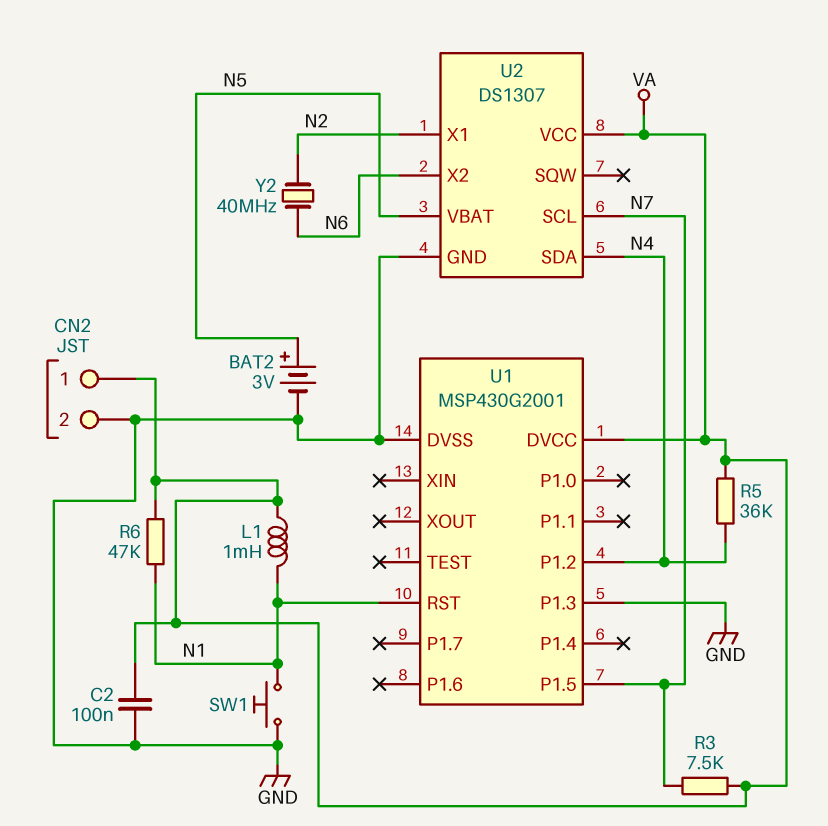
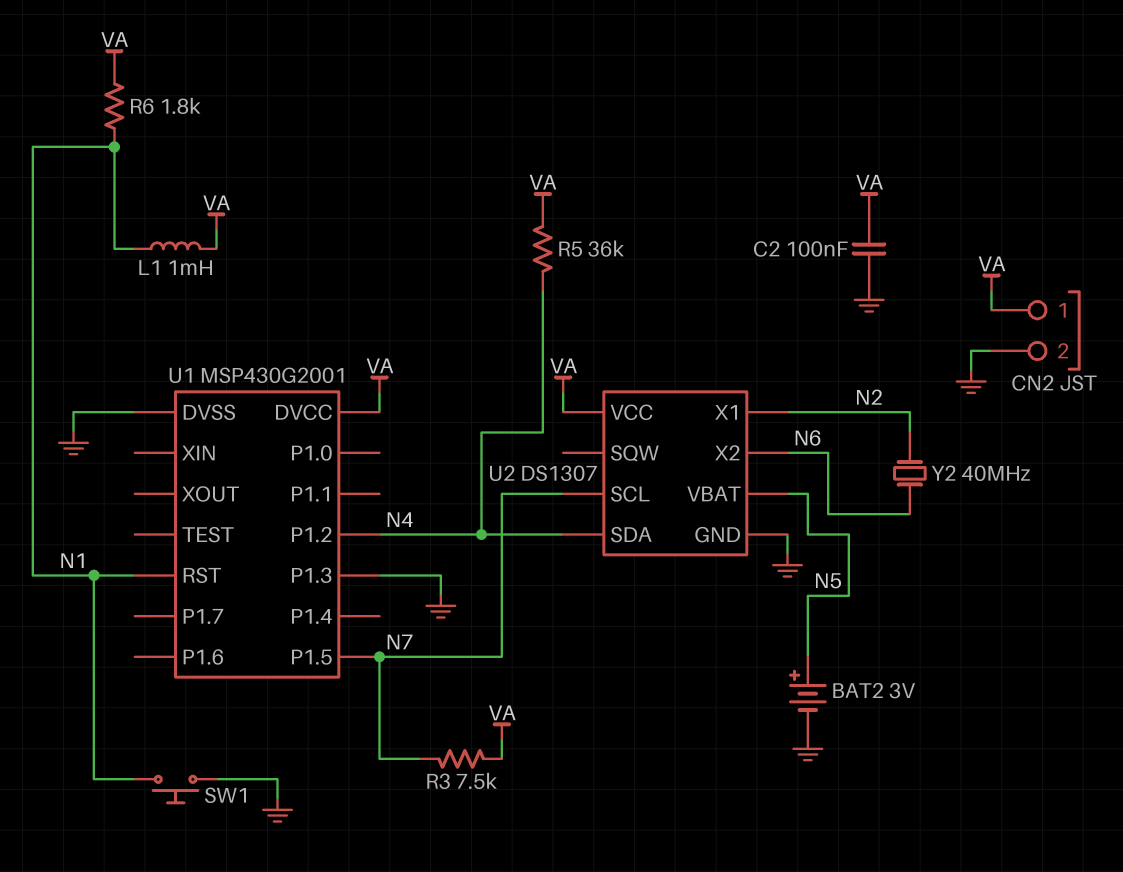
R6: 47k (N1, VA) -> 1.8k (N1, VA)

